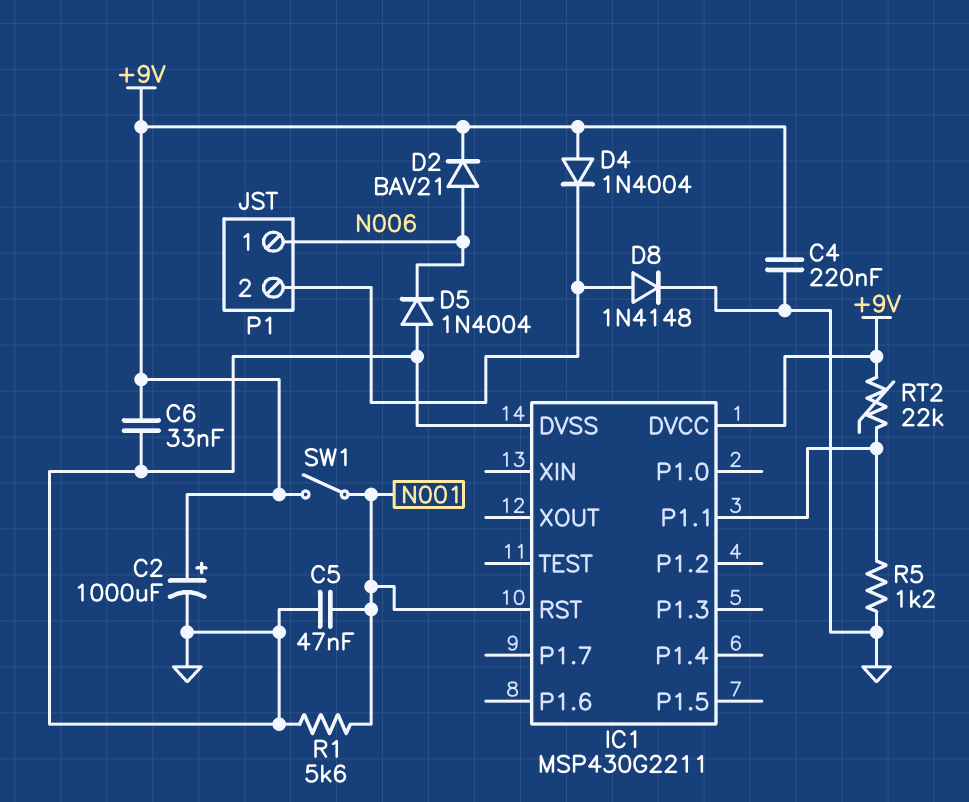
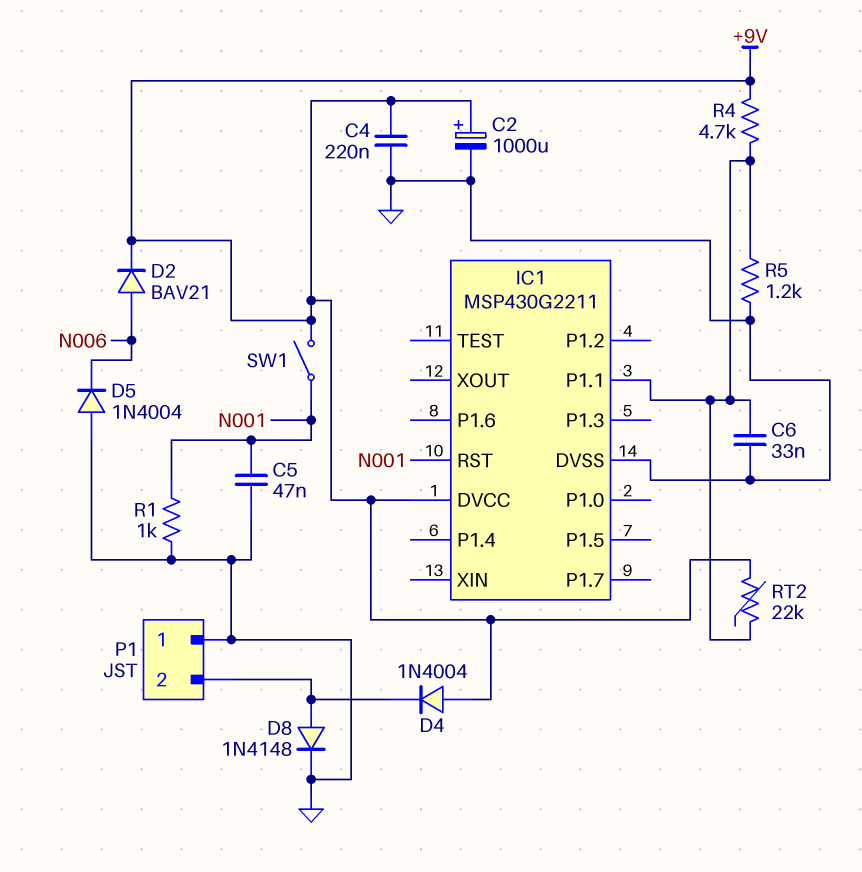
C6: 33nF (+9V, GND) -> 33nF (GND, IC1/P1.1)
P1 pin 1: N006 -> GND
R1: 5.6k (GND, N001) -> 1k (GND, N001)
R4: none -> 4.7k (+9V, IC1/P1.1)

